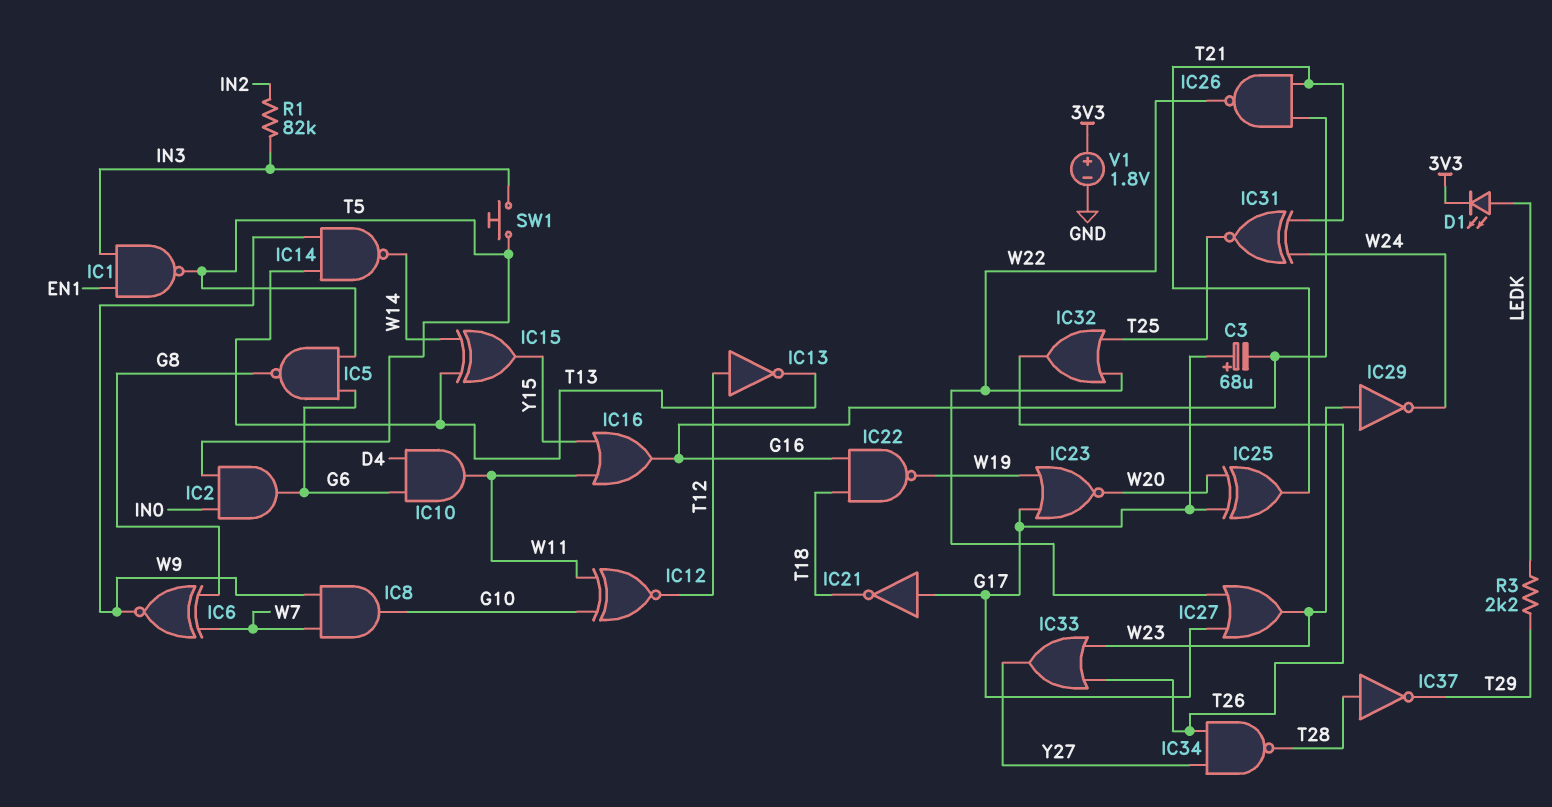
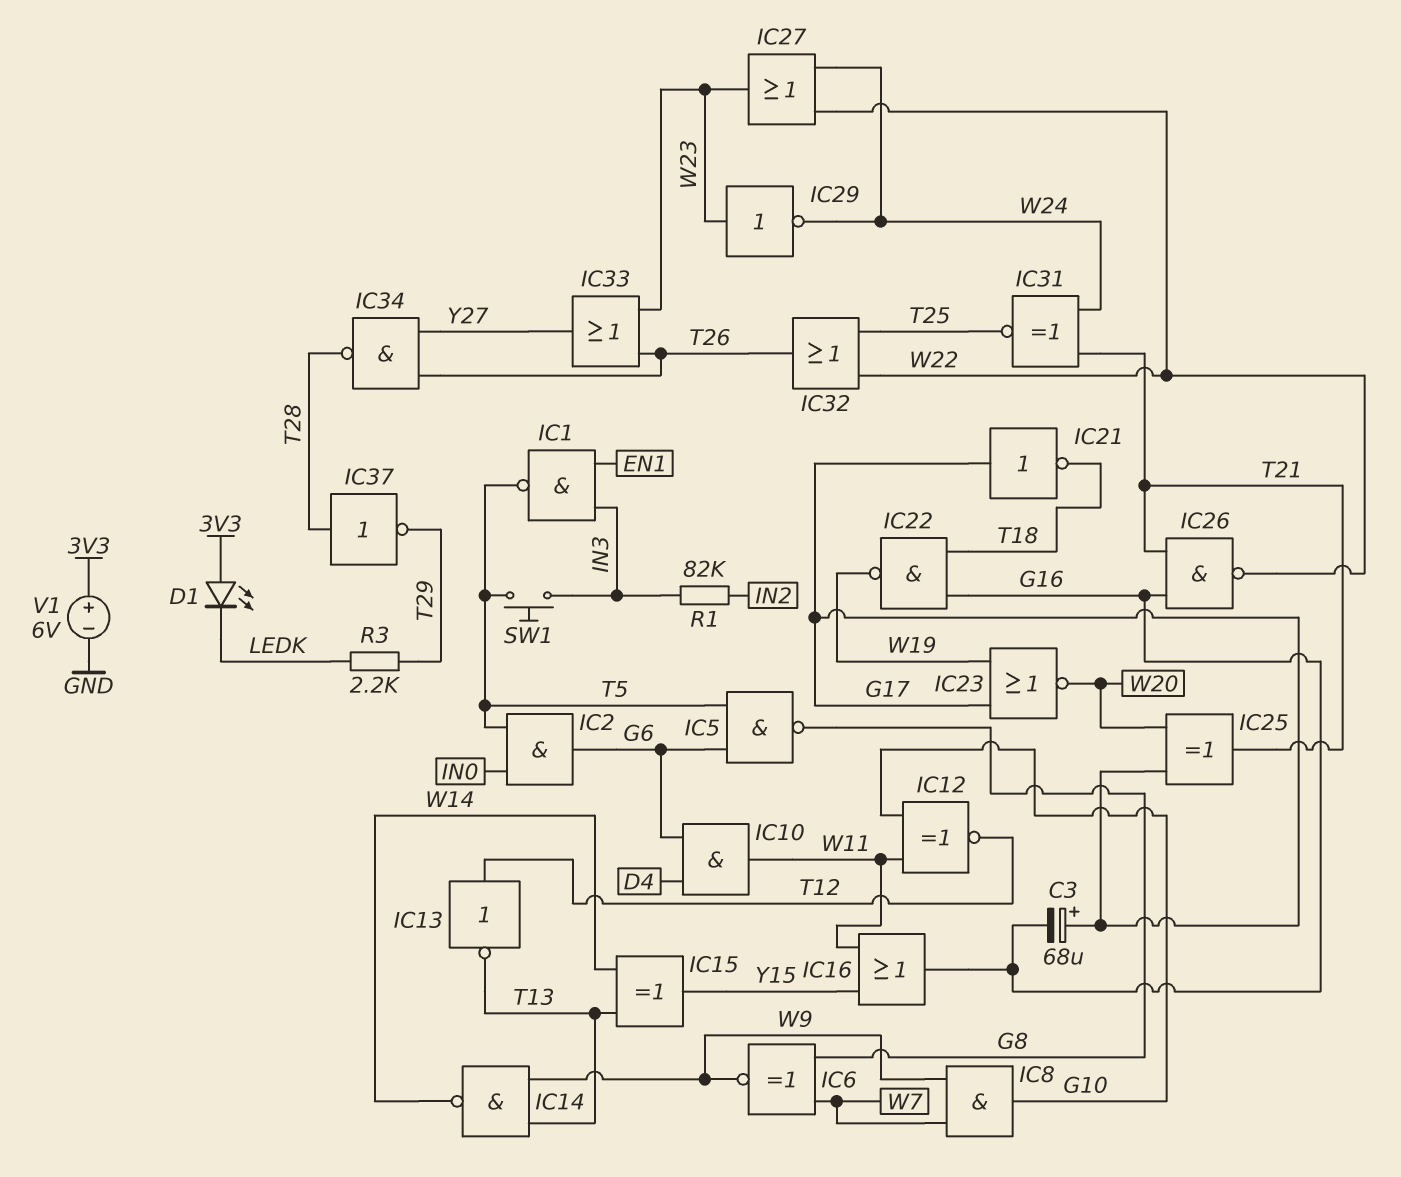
D1: LED (A LEDK, K 3V3) -> LED (A 3V3, K LEDK)
IC27: OR (in G17, in W22, out W23) -> OR (in W22, in W24, out W23)
V1: 1.8V (plus 3V3, minus GND) -> 6V (plus 3V3, minus GND)

